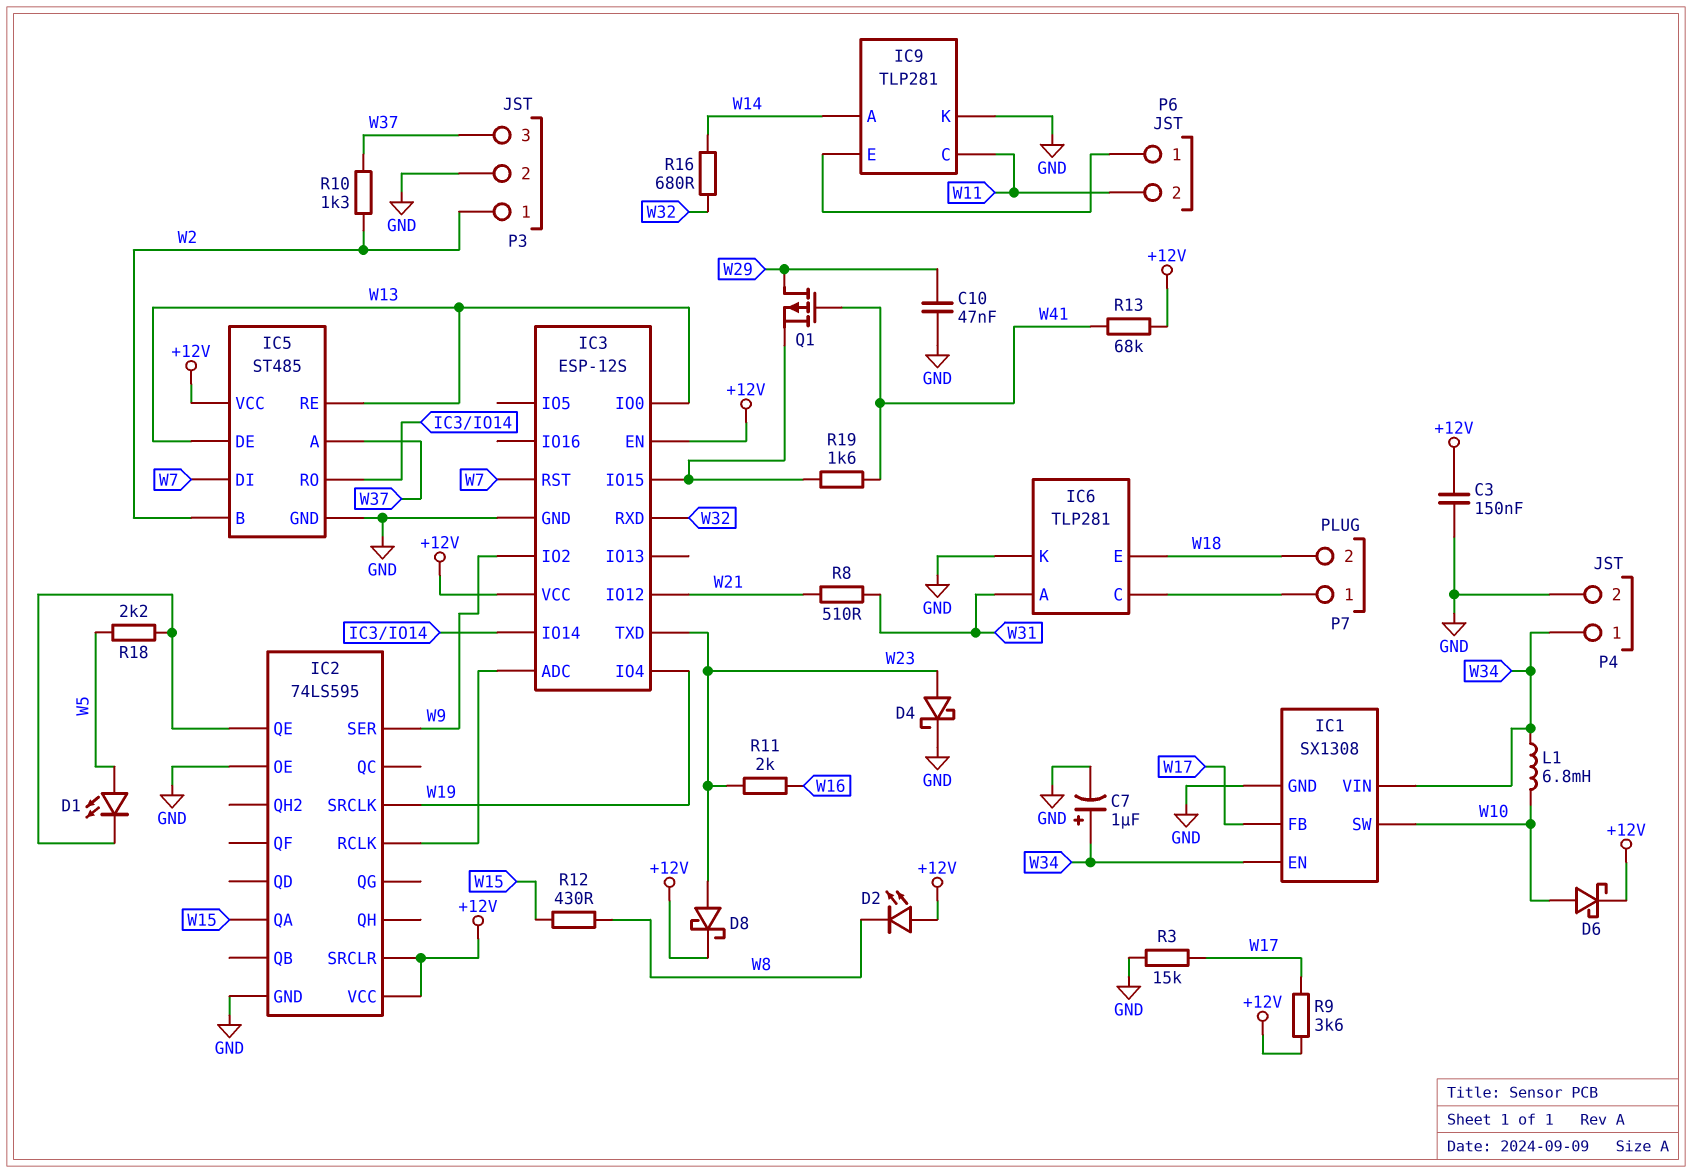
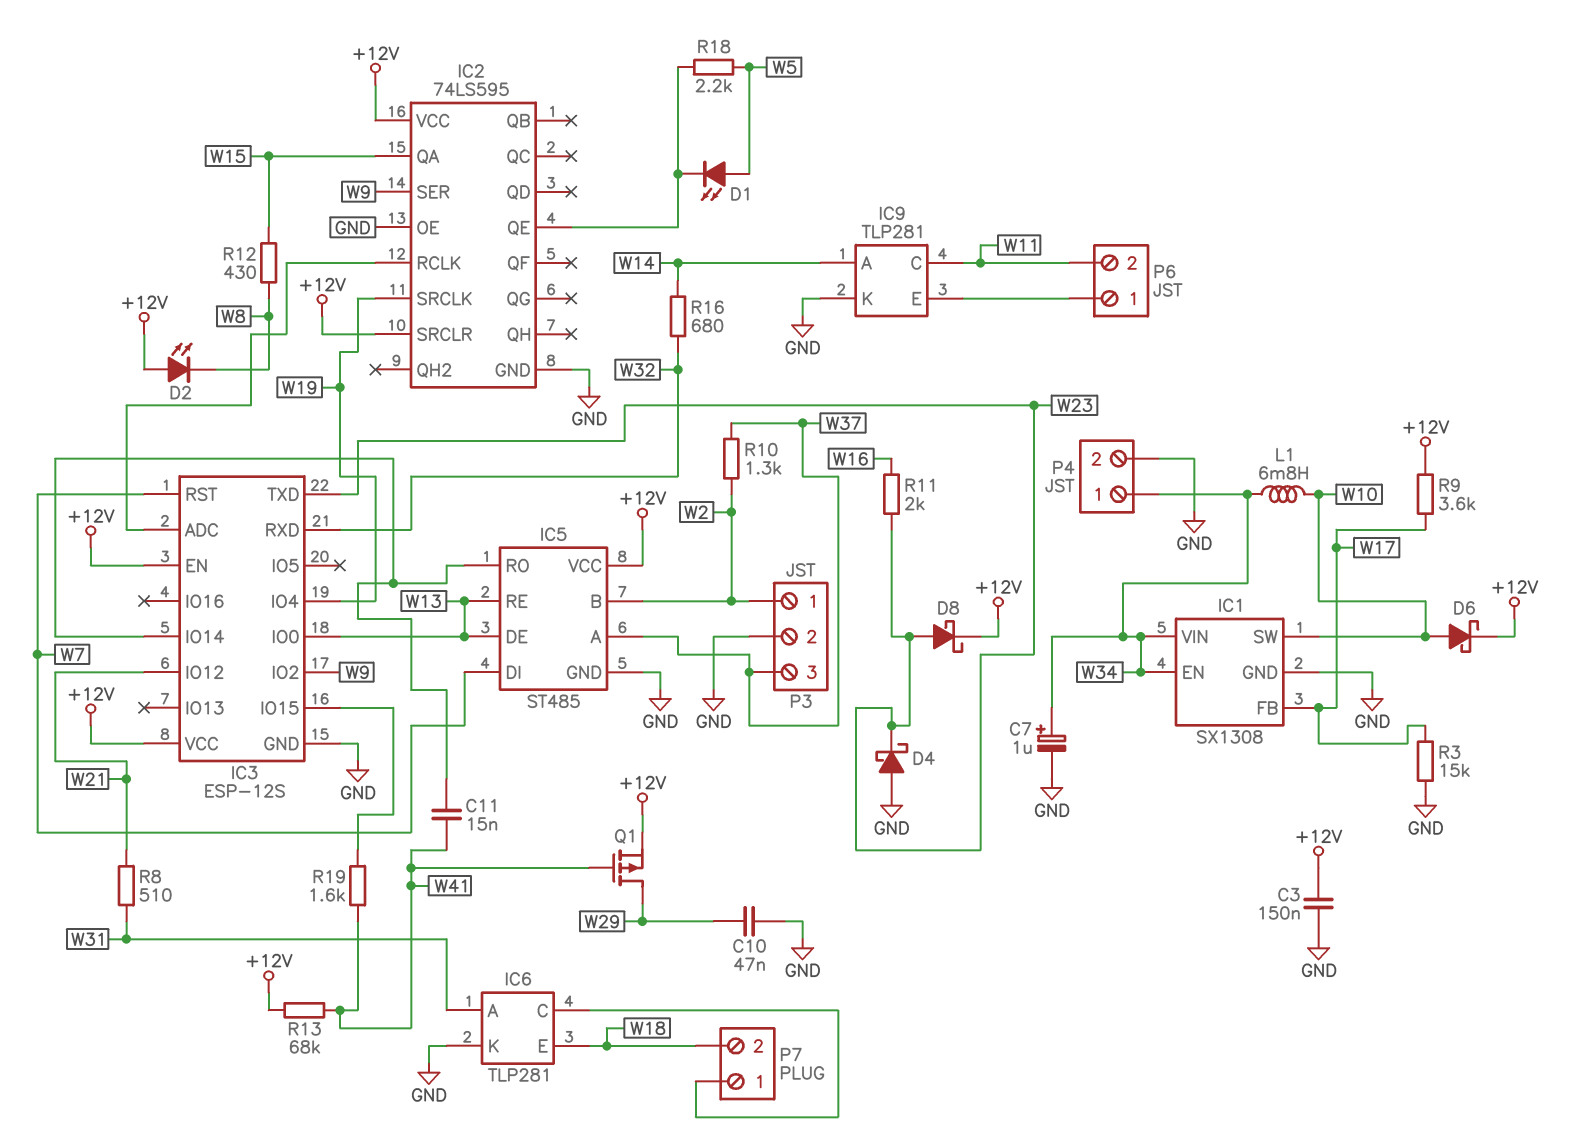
C11: none -> 15nF (IC3/IO14, W41)
D4: schottky (A W23, K GND) -> schottky (A GND, K W23)
Q1: PMOS (G W41, D W29, S IC3/IO15) -> PMOS (G W41, D W29, S +12V)

